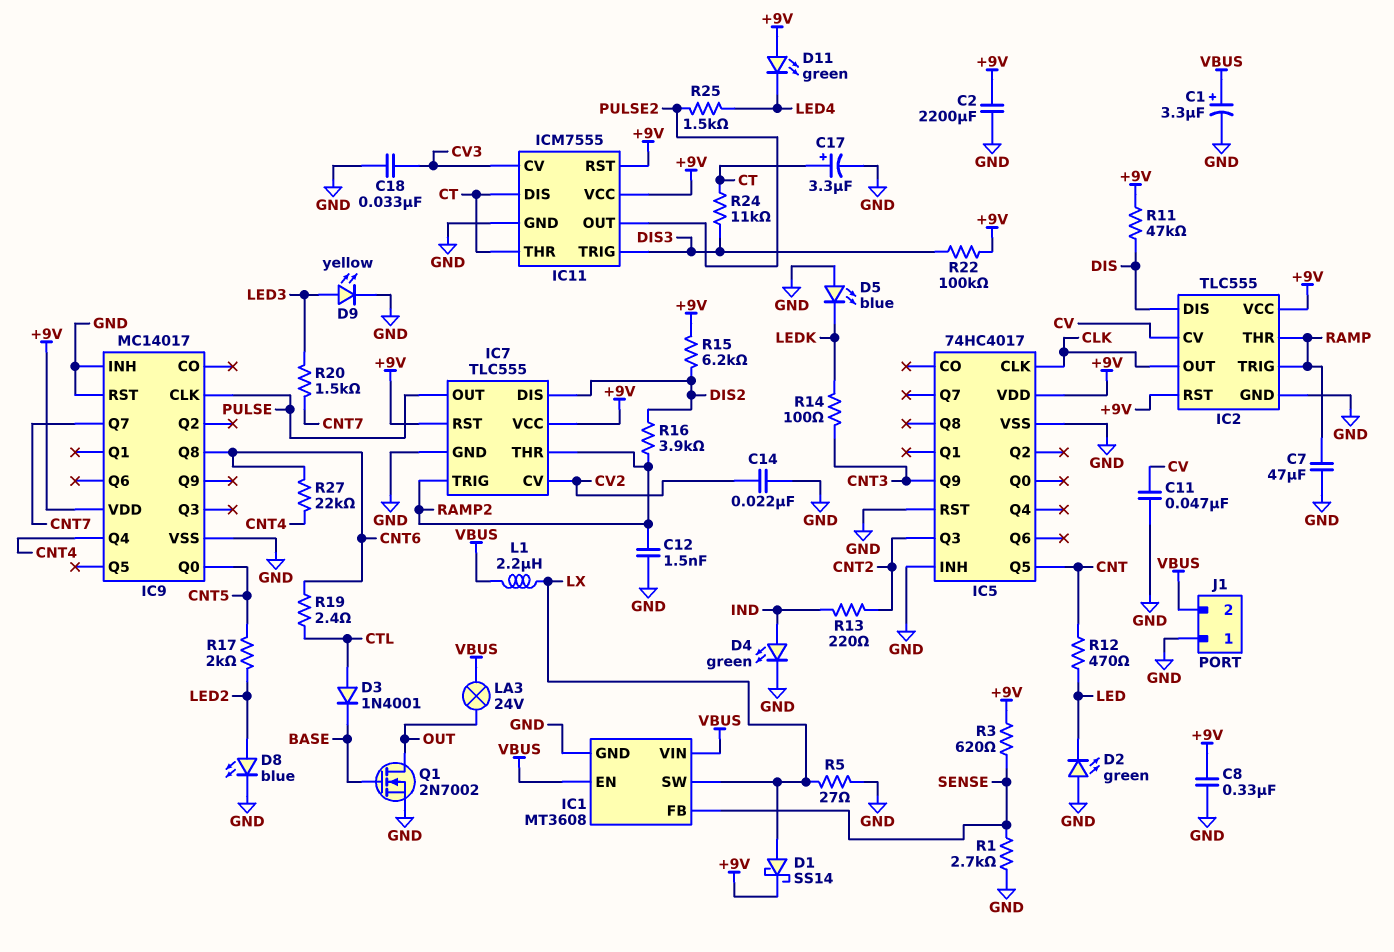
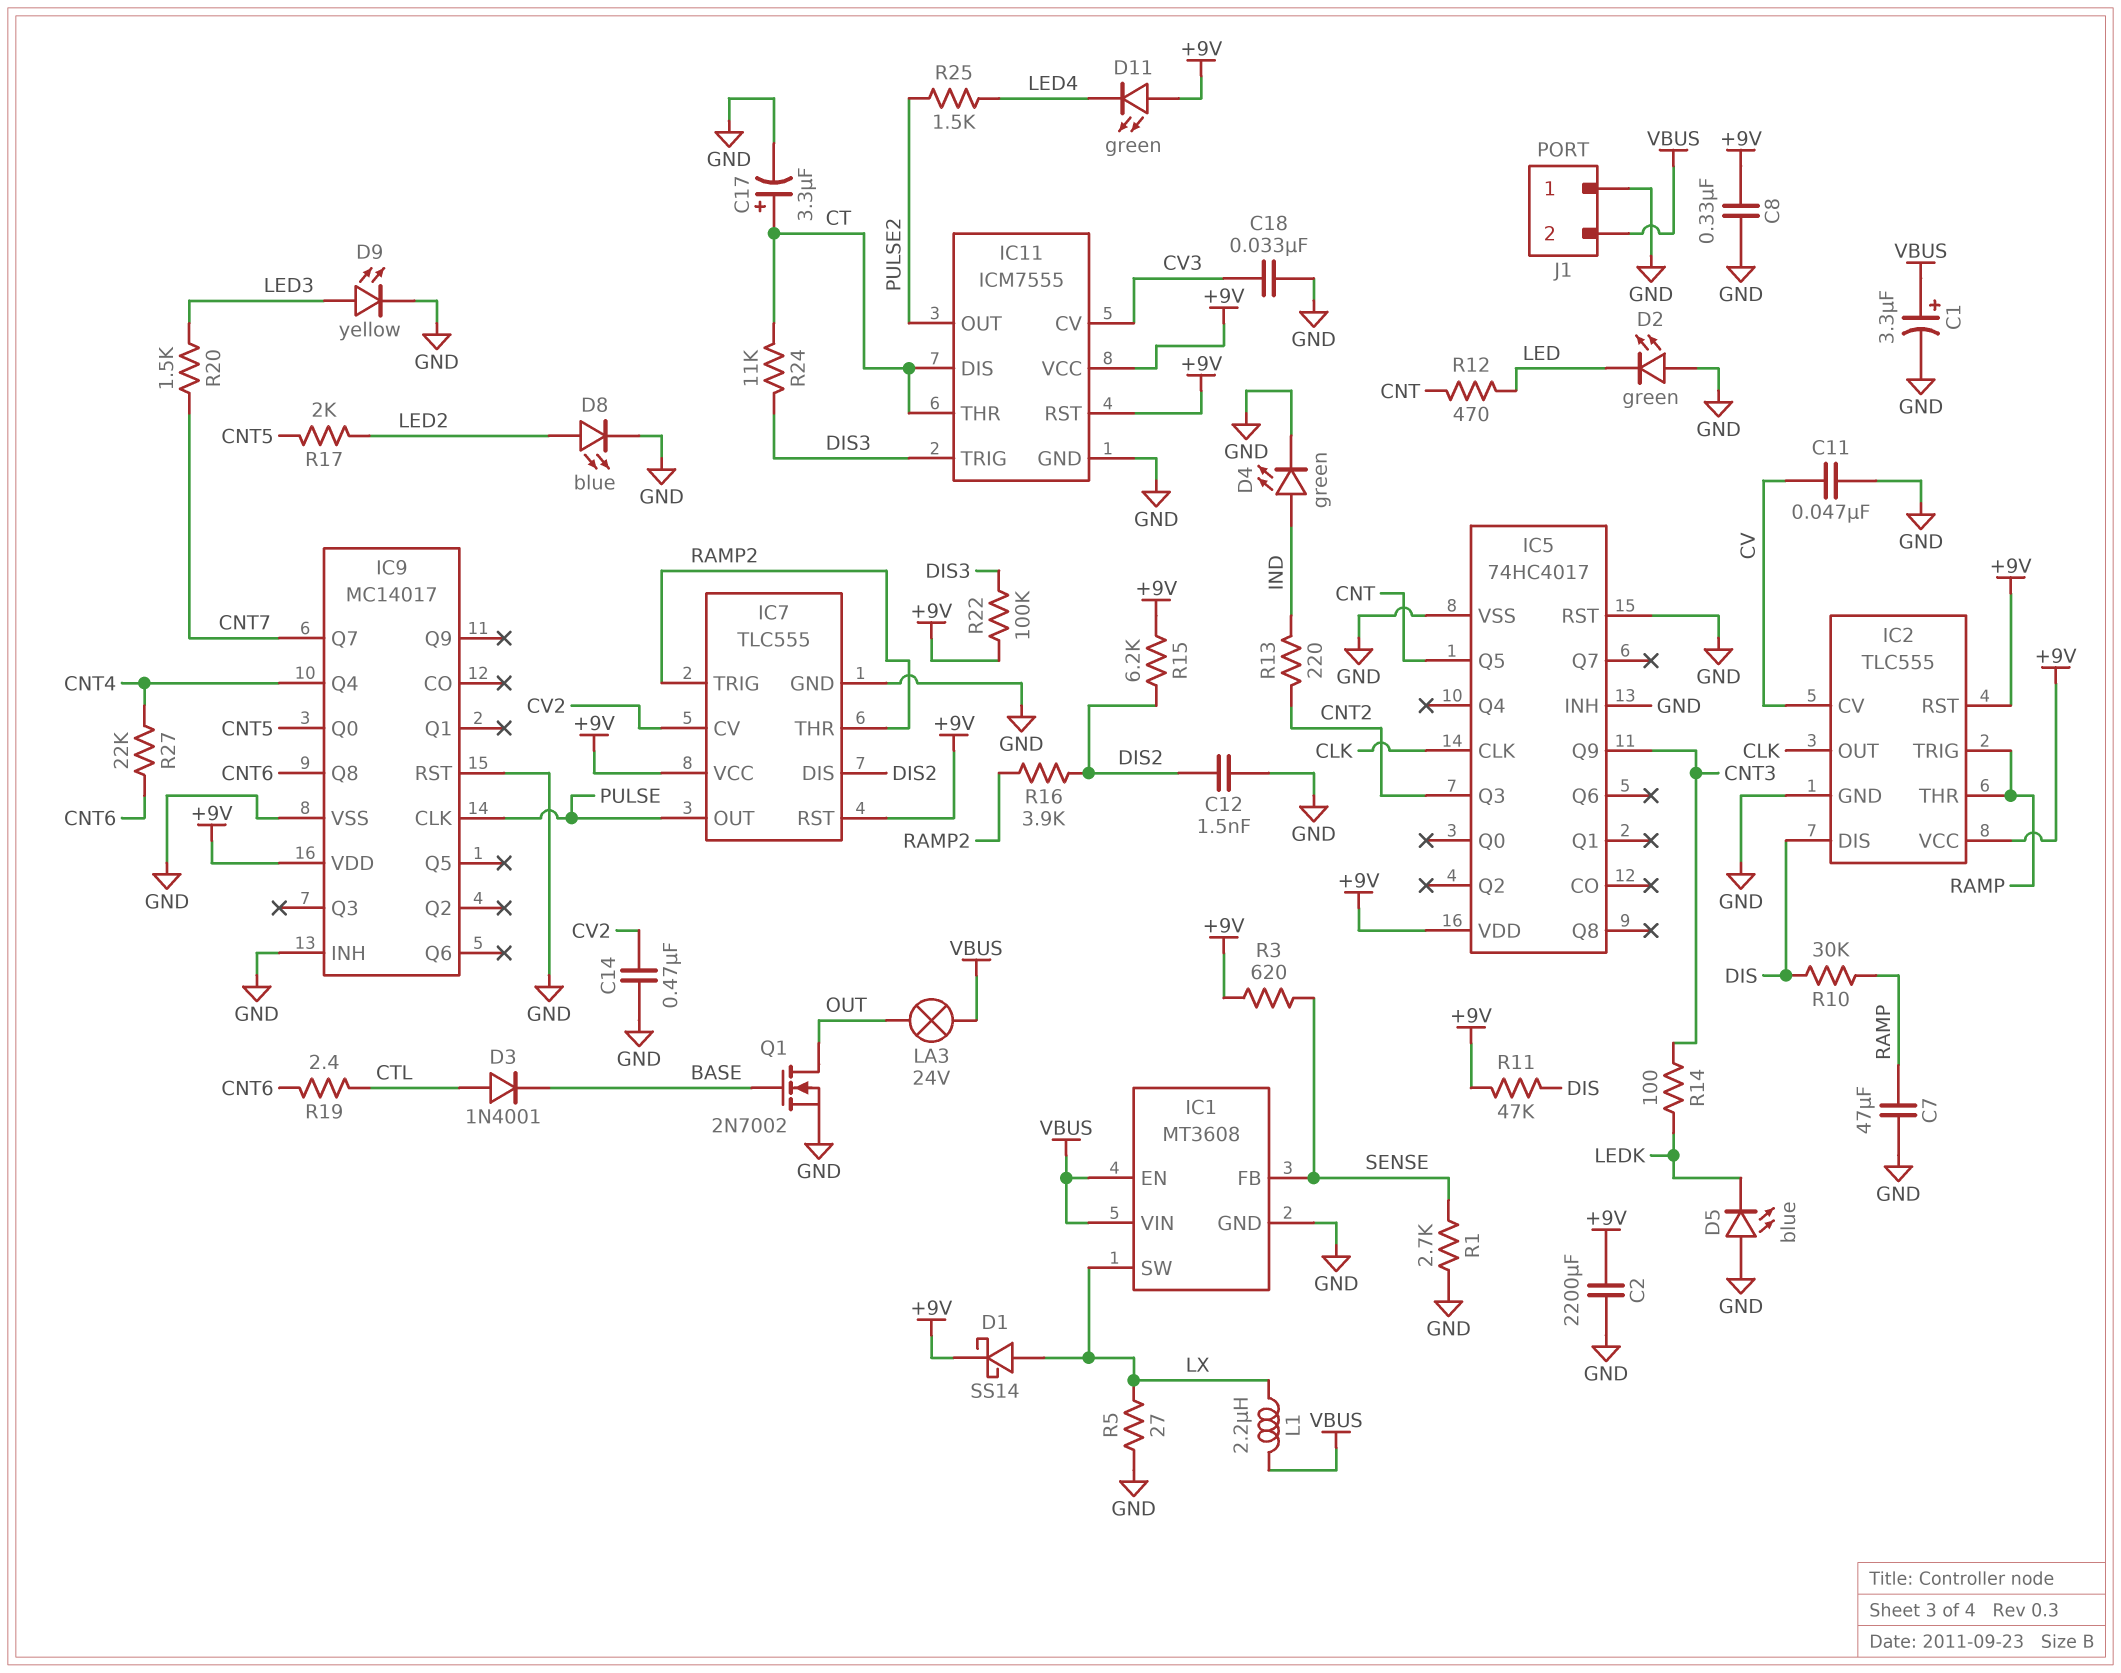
C12: 1.5nF (GND, RAMP2) -> 1.5nF (DIS2, GND)
C14: 22nF (CV2, GND) -> 470nF (CV2, GND)
R10: none -> 30k (DIS, RAMP)

